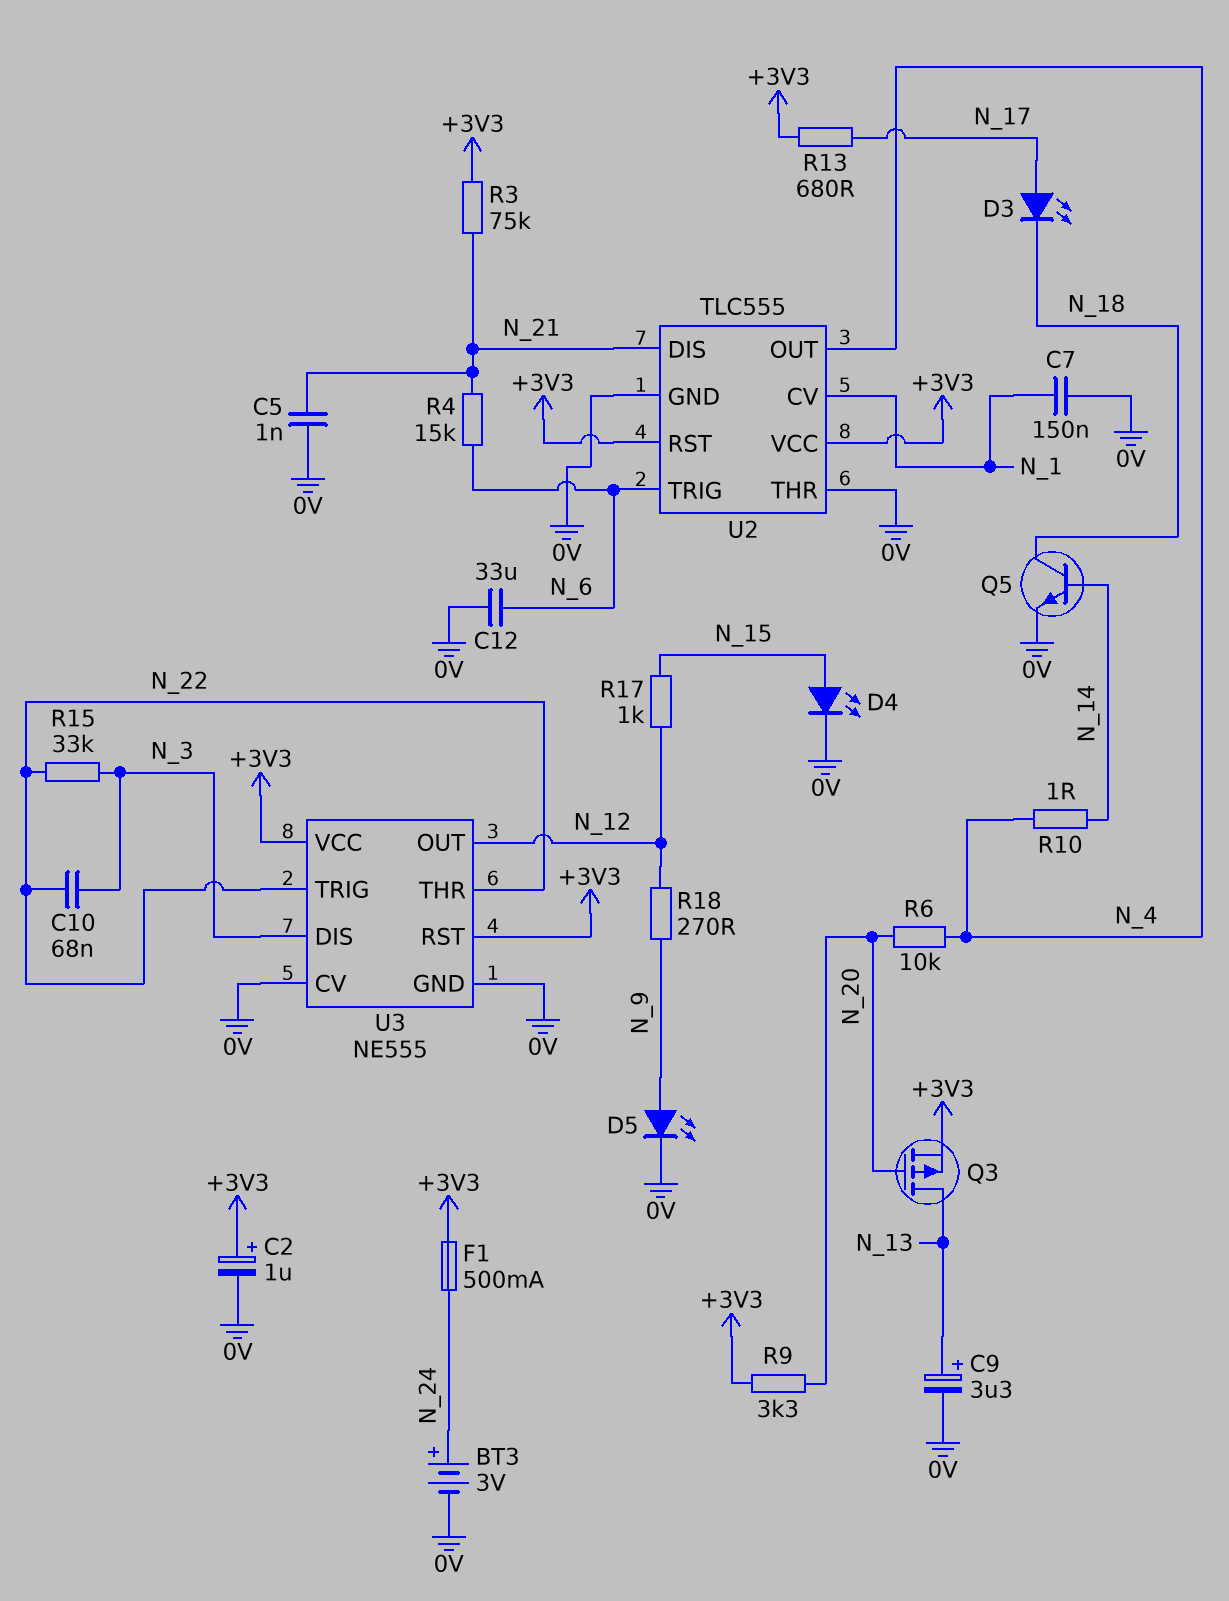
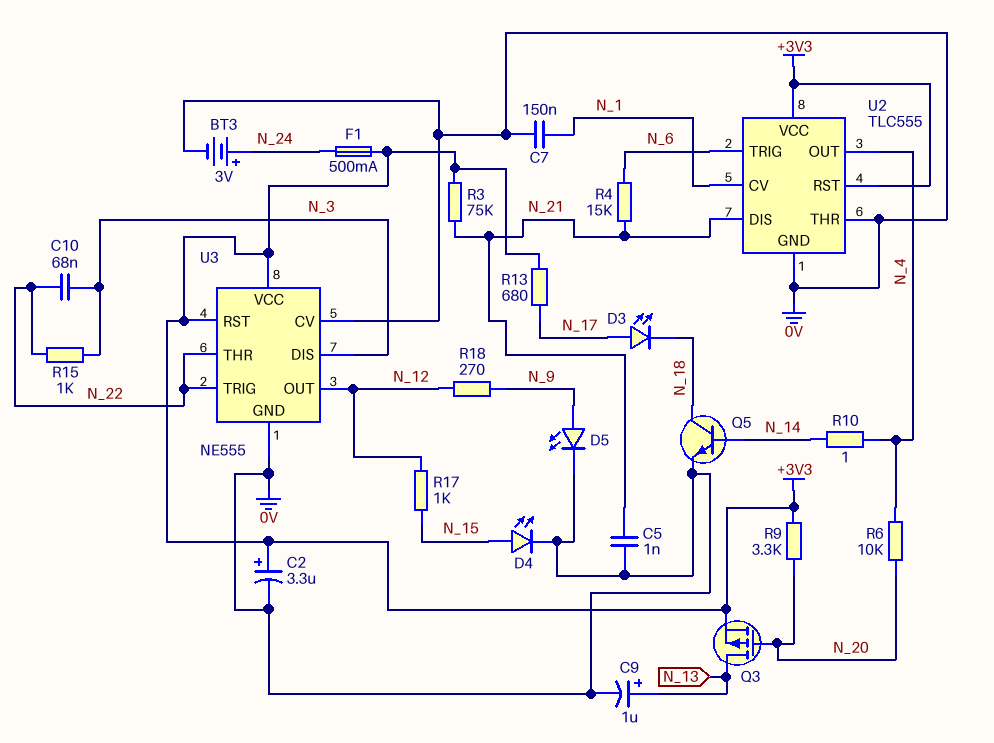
C2: 1uF (plus +3V3, minus 0V) -> 3.3uF (plus +3V3, minus 0V)
C9: 3.3uF (plus N_13, minus 0V) -> 1uF (plus N_13, minus 0V)
C12: 33uF (0V, N_6) -> none
R15: 33k (N_3, N_22) -> 1k (N_3, N_22)

